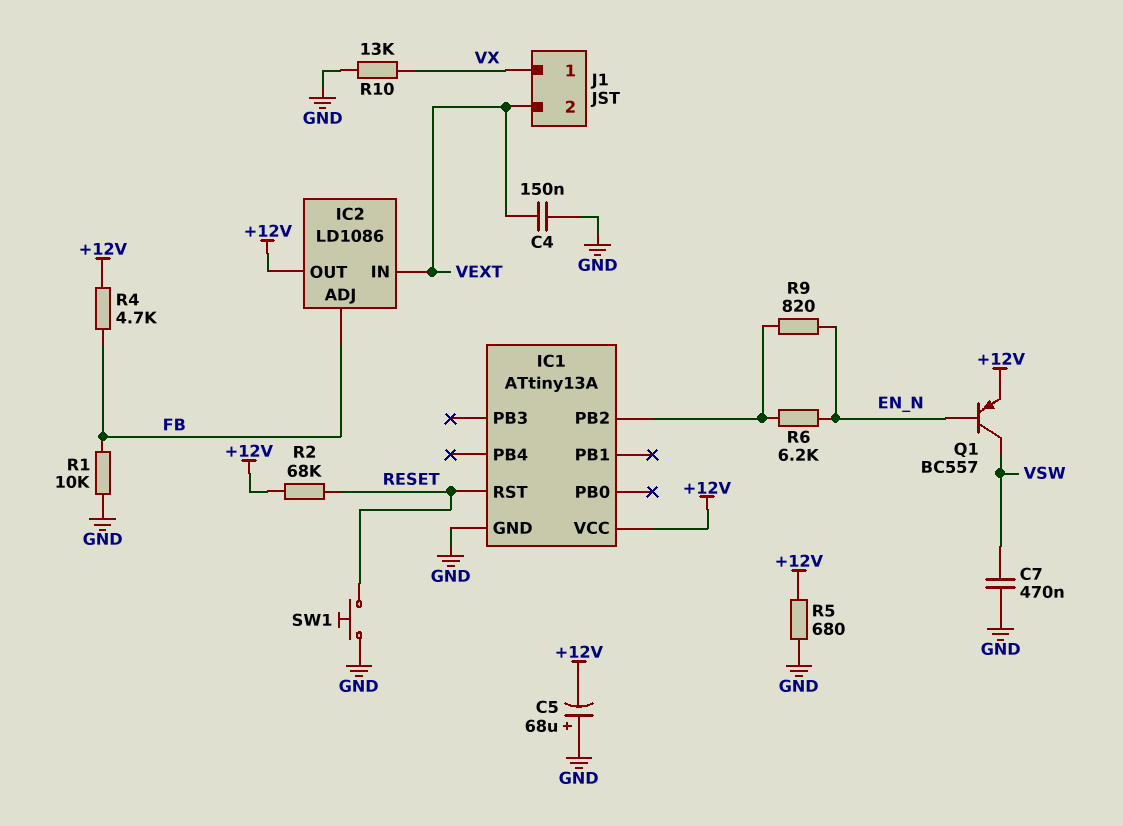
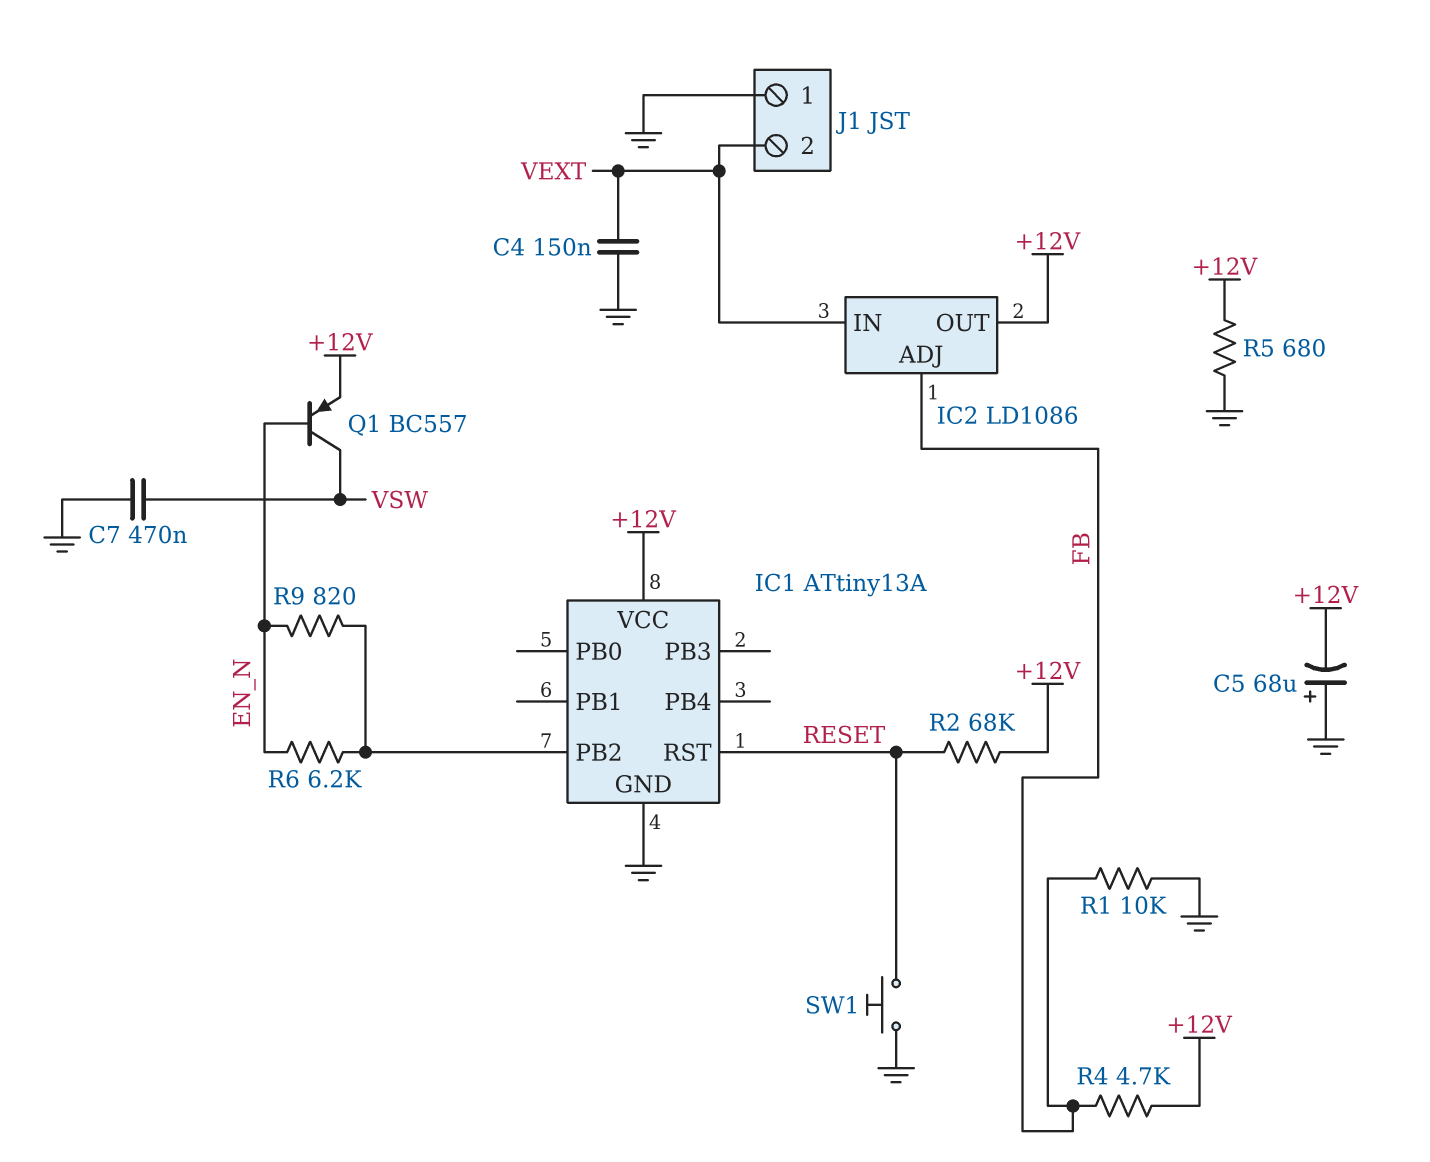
J1 pin 1: VX -> GND
R10: 13k (GND, VX) -> none

